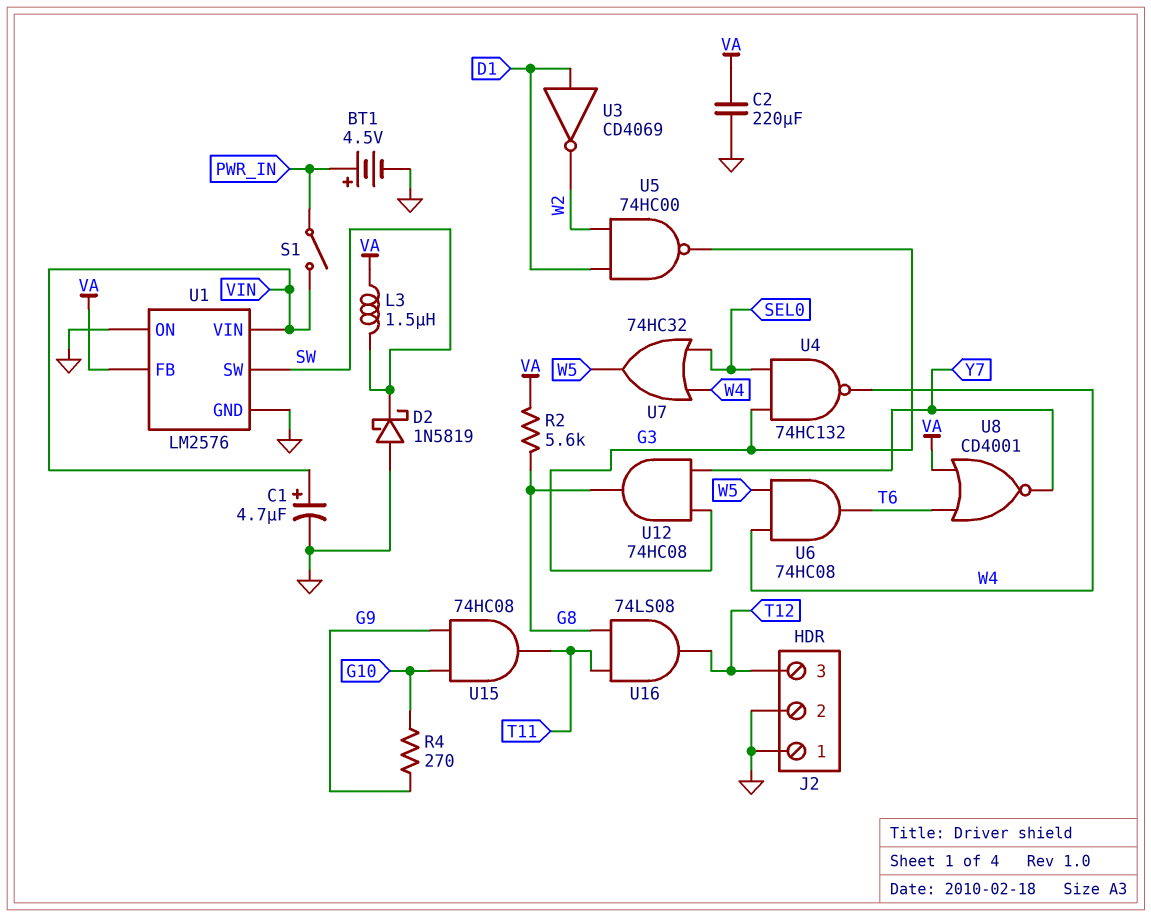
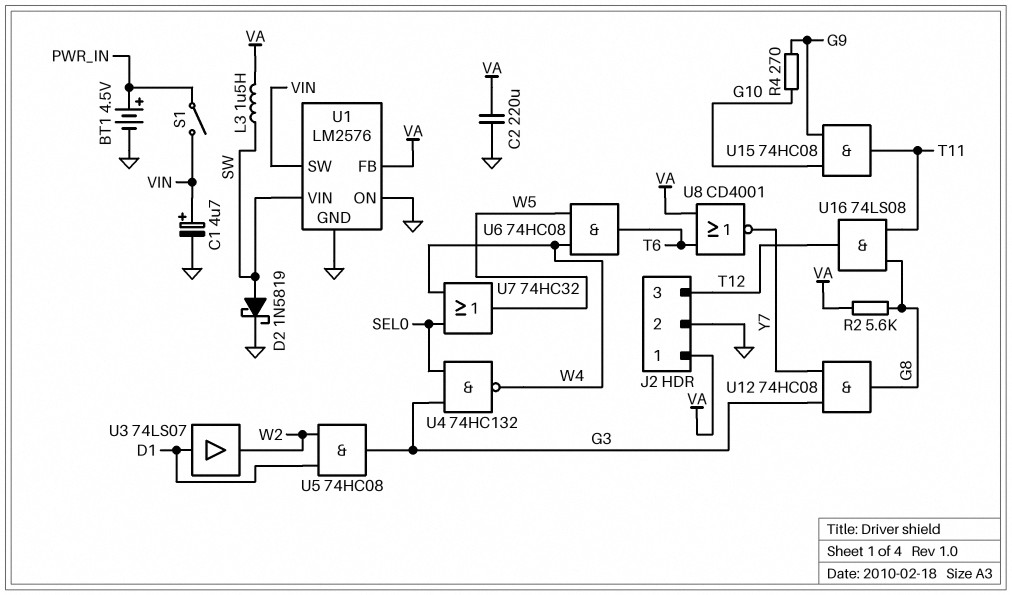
D2: schottky 1N5819 (A GND, K SW) -> schottky 1N5819 (A SW, K GND)
J2 pin 1: GND -> VA
U1 pin SW: SW -> VIN
U1 pin VIN: VIN -> SW
U3: NOT CD4069 (in D1, out W2) -> buffer 74LS07 (in D1, out W2)
U5: NAND 74HC00 (in D1, in W2, out G3) -> AND 74HC08 (in D1, in W2, out G3)

